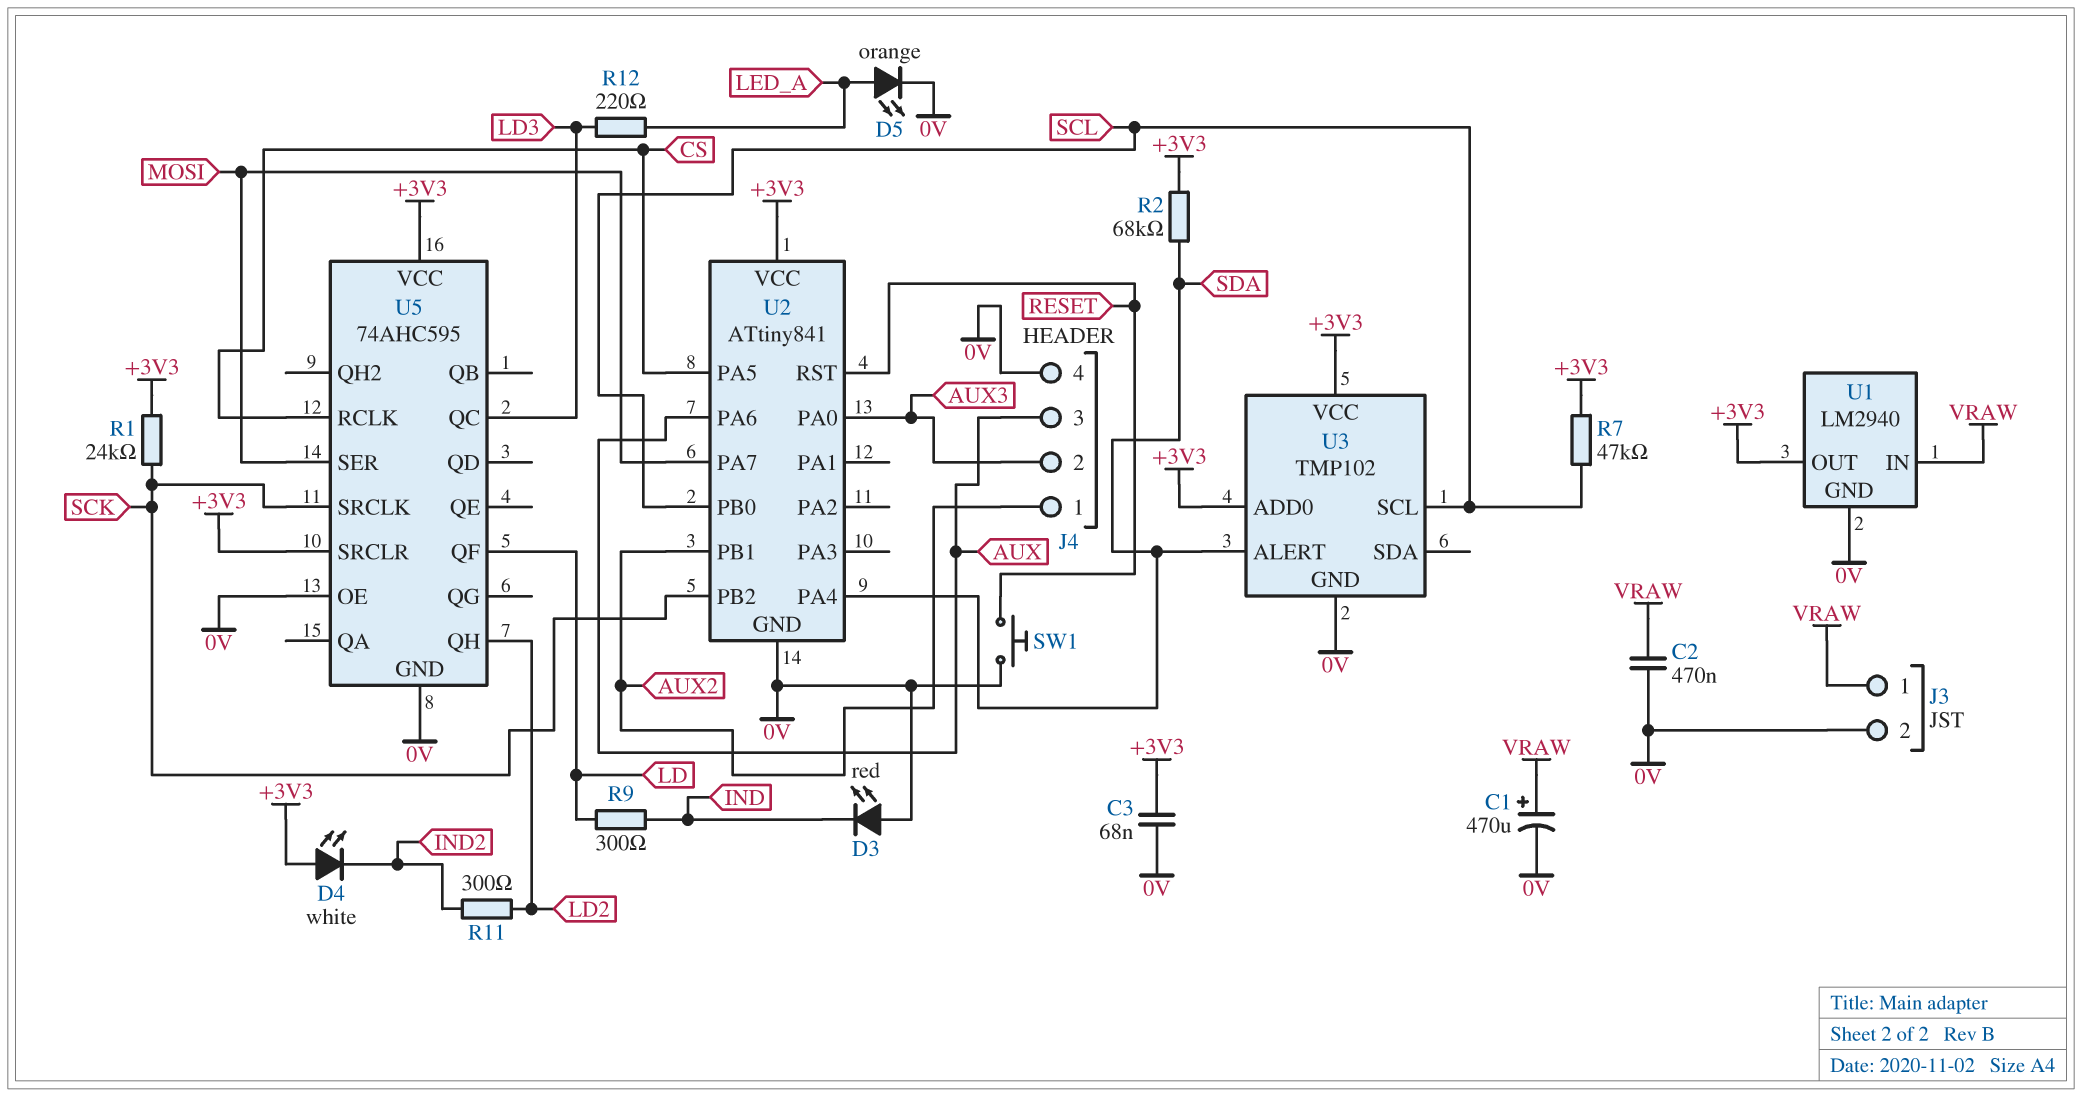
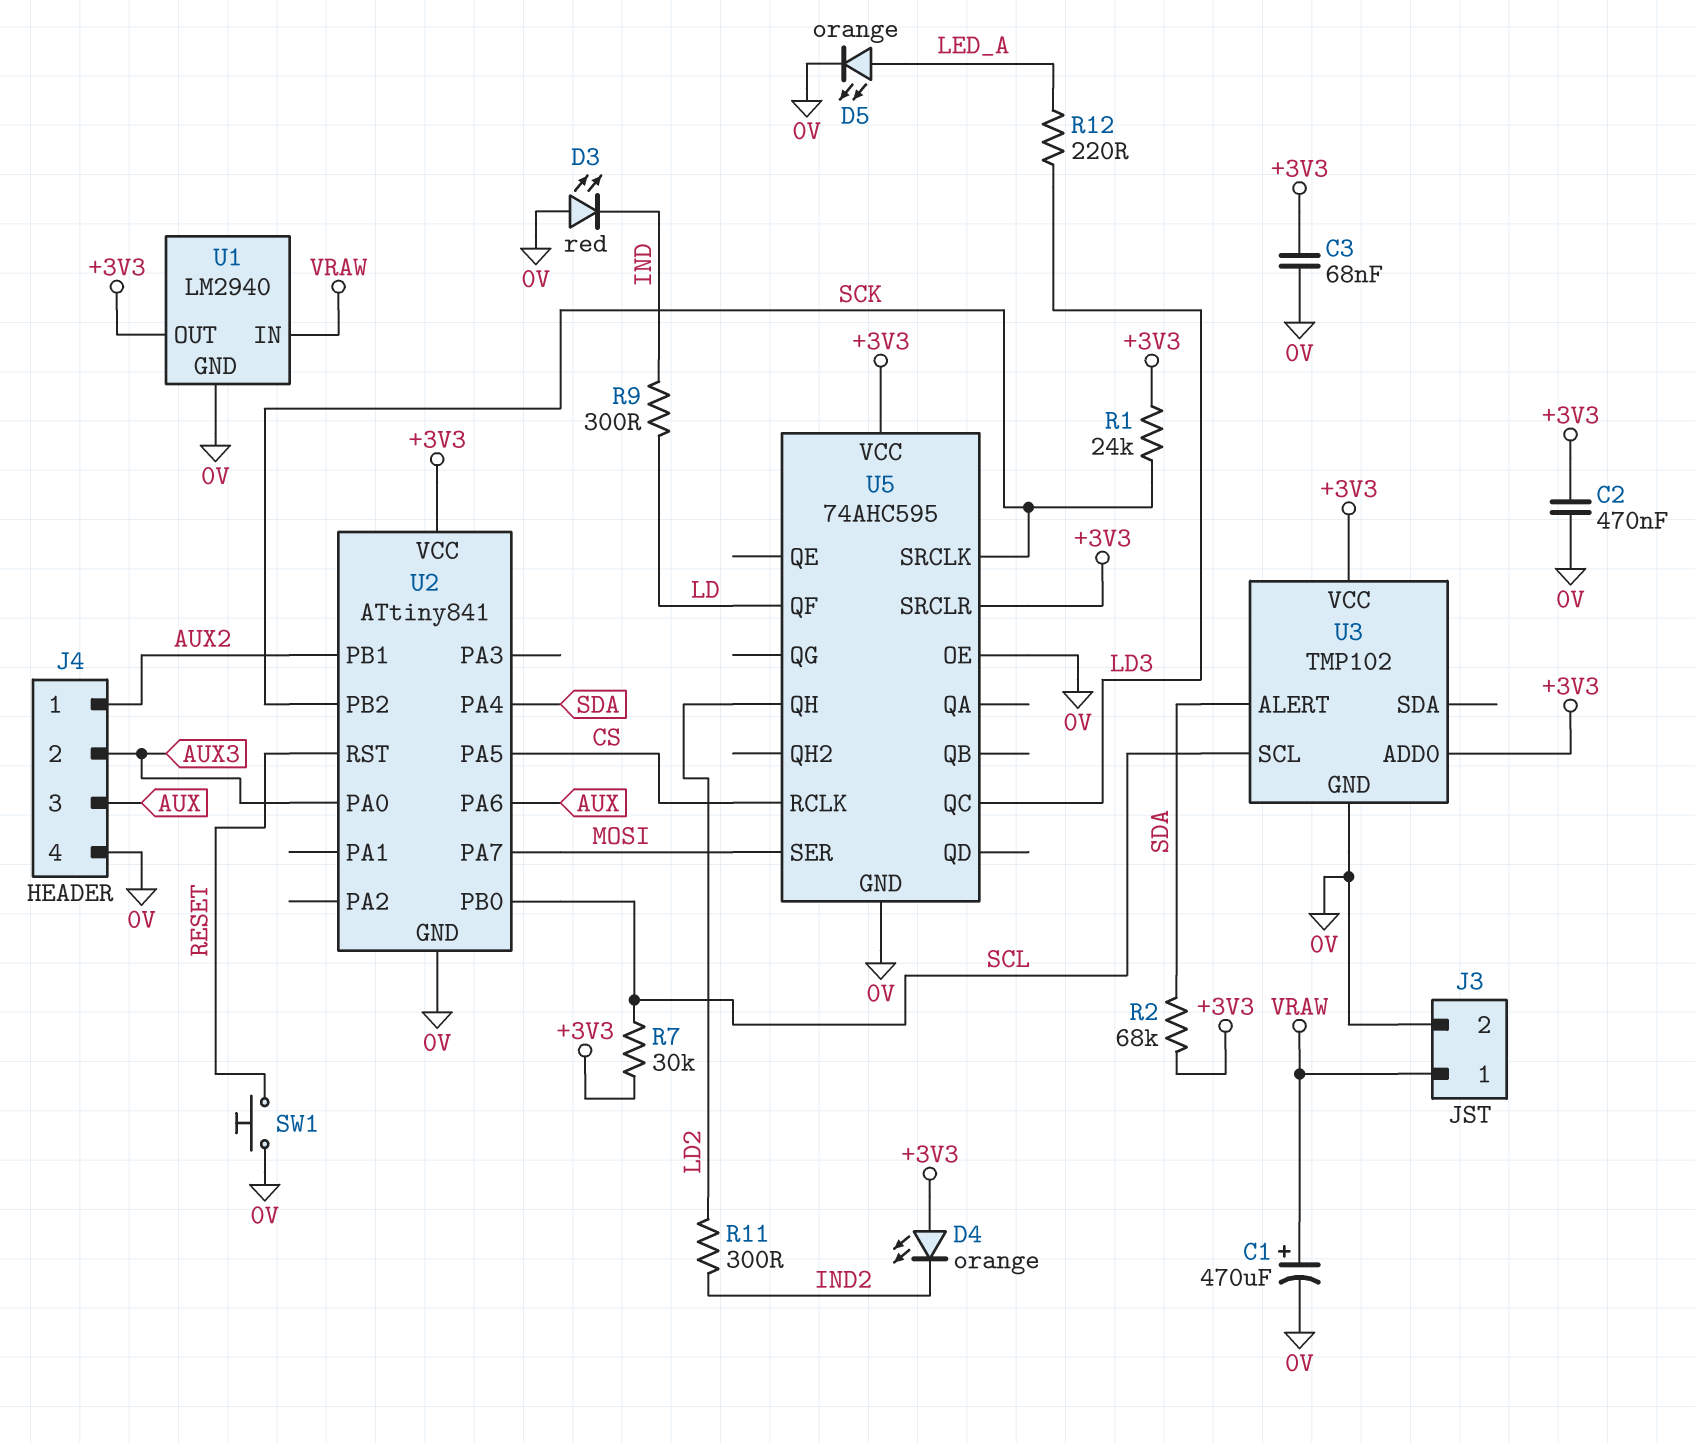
C2: 470nF (0V, VRAW) -> 470nF (+3V3, 0V)
D4: LED white (A +3V3, K IND2) -> LED orange (A +3V3, K IND2)
R7: 47k (+3V3, SCL) -> 30k (+3V3, SCL)

